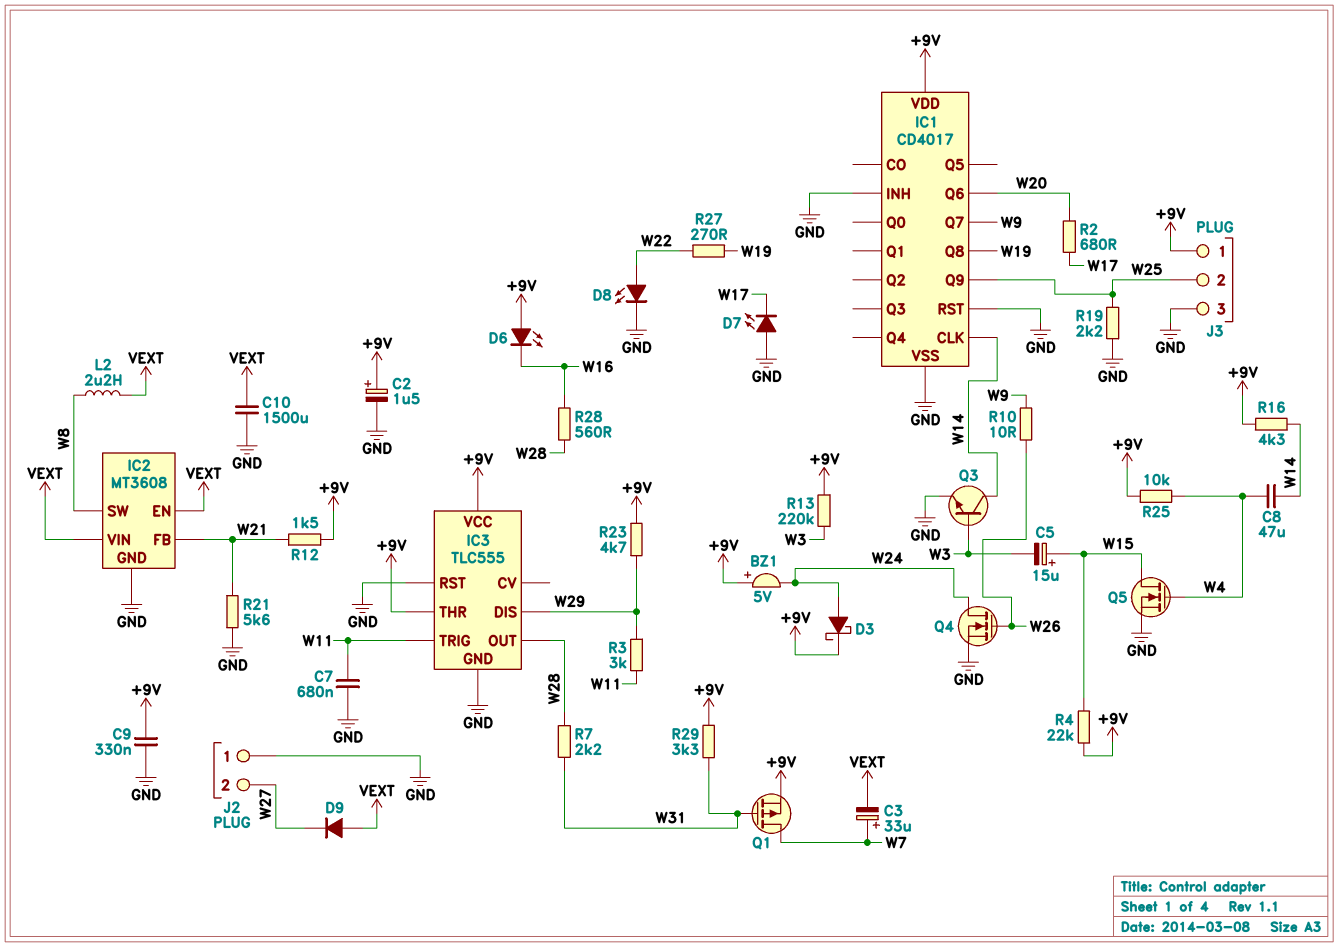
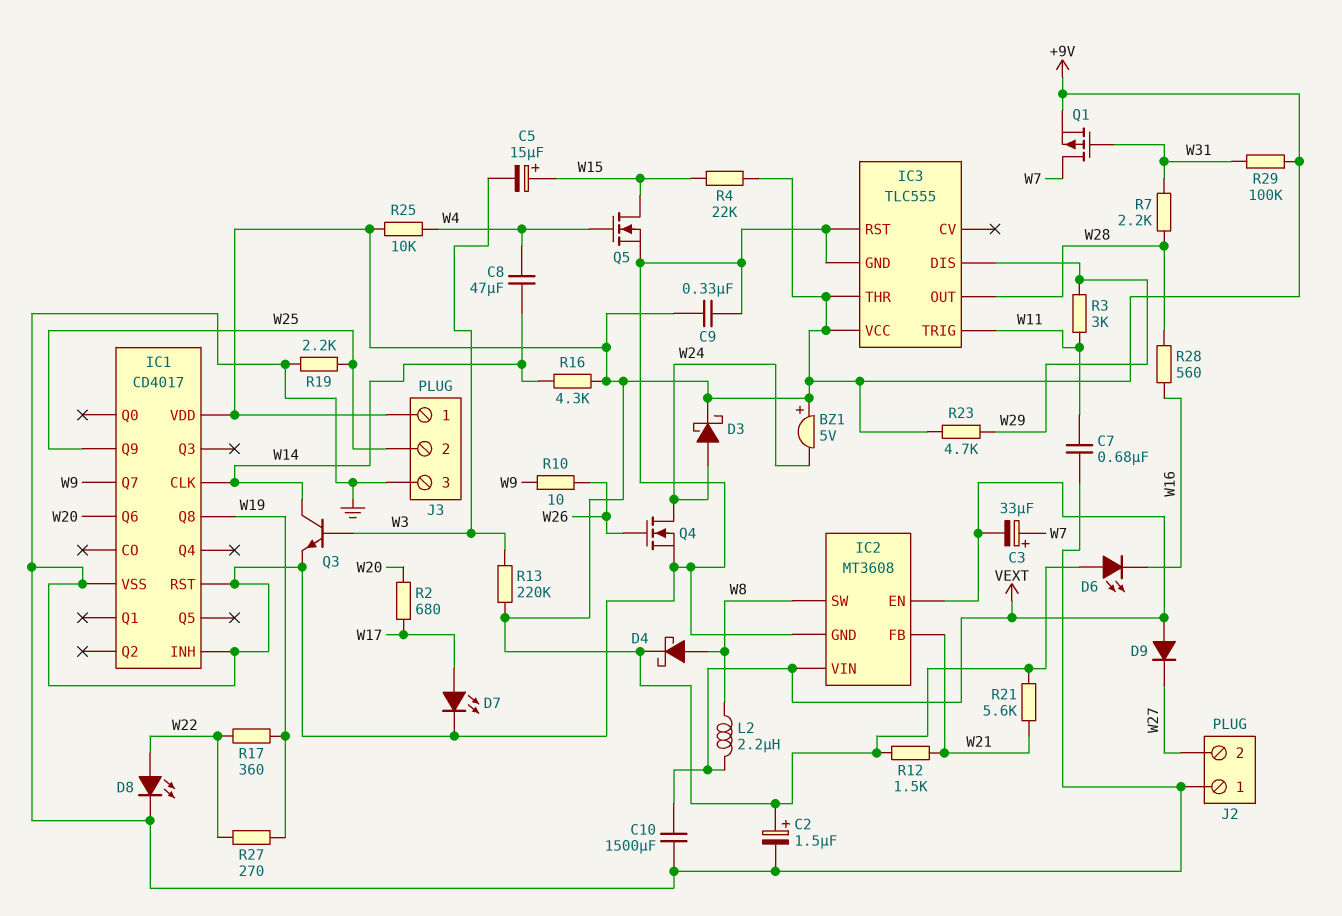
D4: none -> schottky (A W8, K +9V)
D7: LED (A GND, K W17) -> LED (A W17, K GND)
R17: none -> 360 (W19, W22)
R21: 5.6k (GND, W21) -> 5.6k (+9V, W21)
R29: 3.3k (+9V, W31) -> 100k (+9V, W31)

